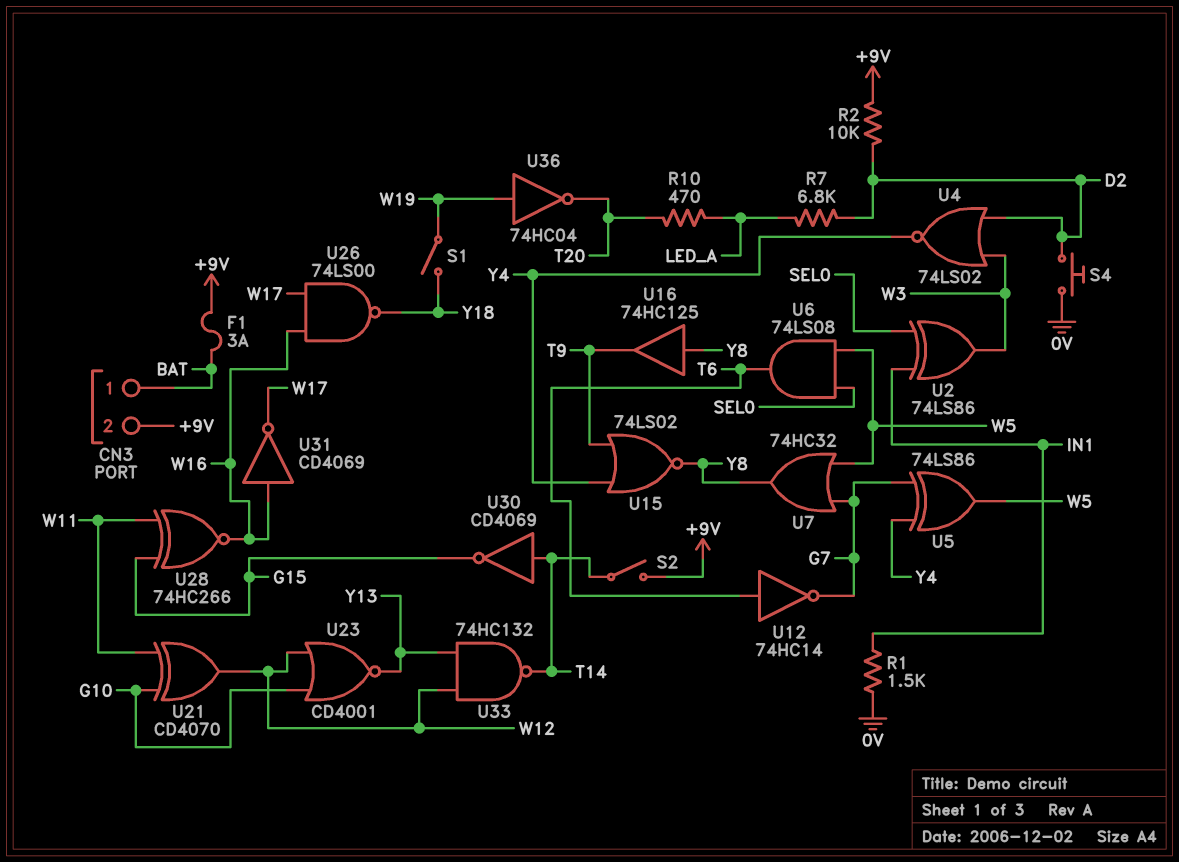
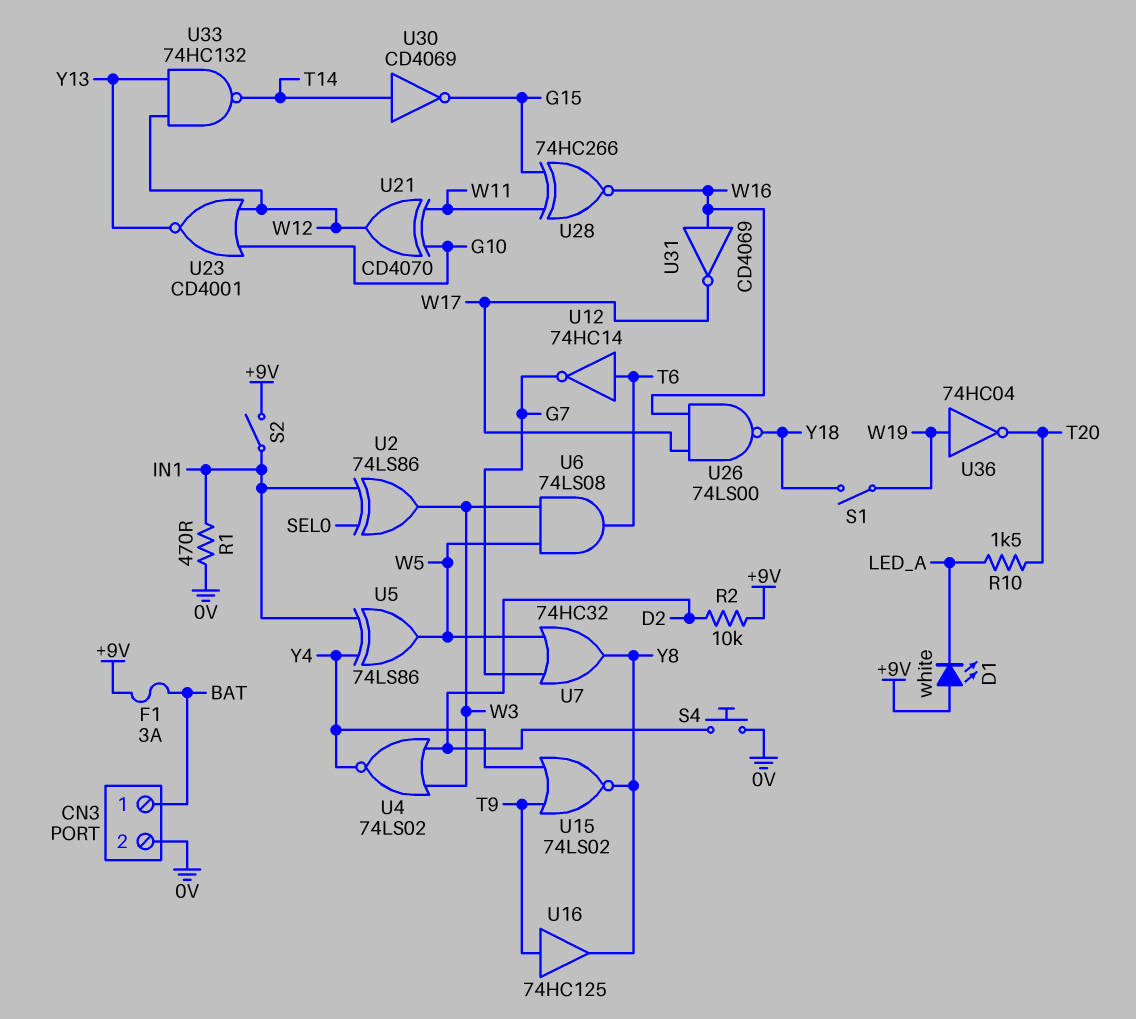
CN3 pin 2: +9V -> 0V
D1: none -> LED white (A +9V, K LED_A)
R1: 1.5k (0V, IN1) -> 470 (0V, IN1)
R7: 6.8k (D2, LED_A) -> none
R10: 470 (LED_A, T20) -> 1.5k (LED_A, T20)
S2: switch (+9V, T14) -> switch (+9V, IN1)
U5: XOR 74LS86 (in G7, in Y4, out W5) -> XOR 74LS86 (in IN1, in Y4, out W5)
U6: AND 74LS08 (in SEL0, in W5, out T6) -> AND 74LS08 (in W3, in W5, out T6)
U16: buffer 74HC125 (in Y8, out T9) -> buffer 74HC125 (in T9, out Y8)

